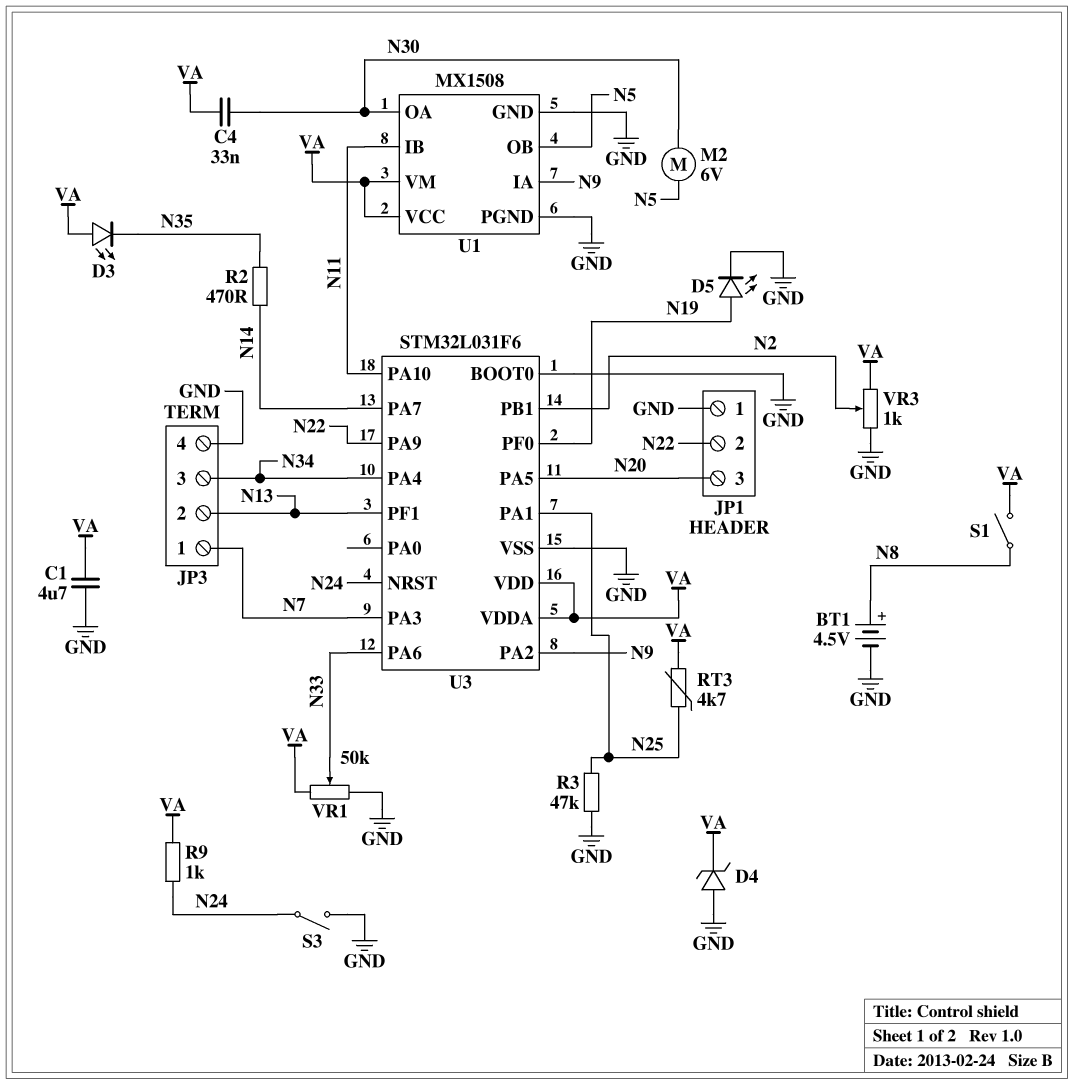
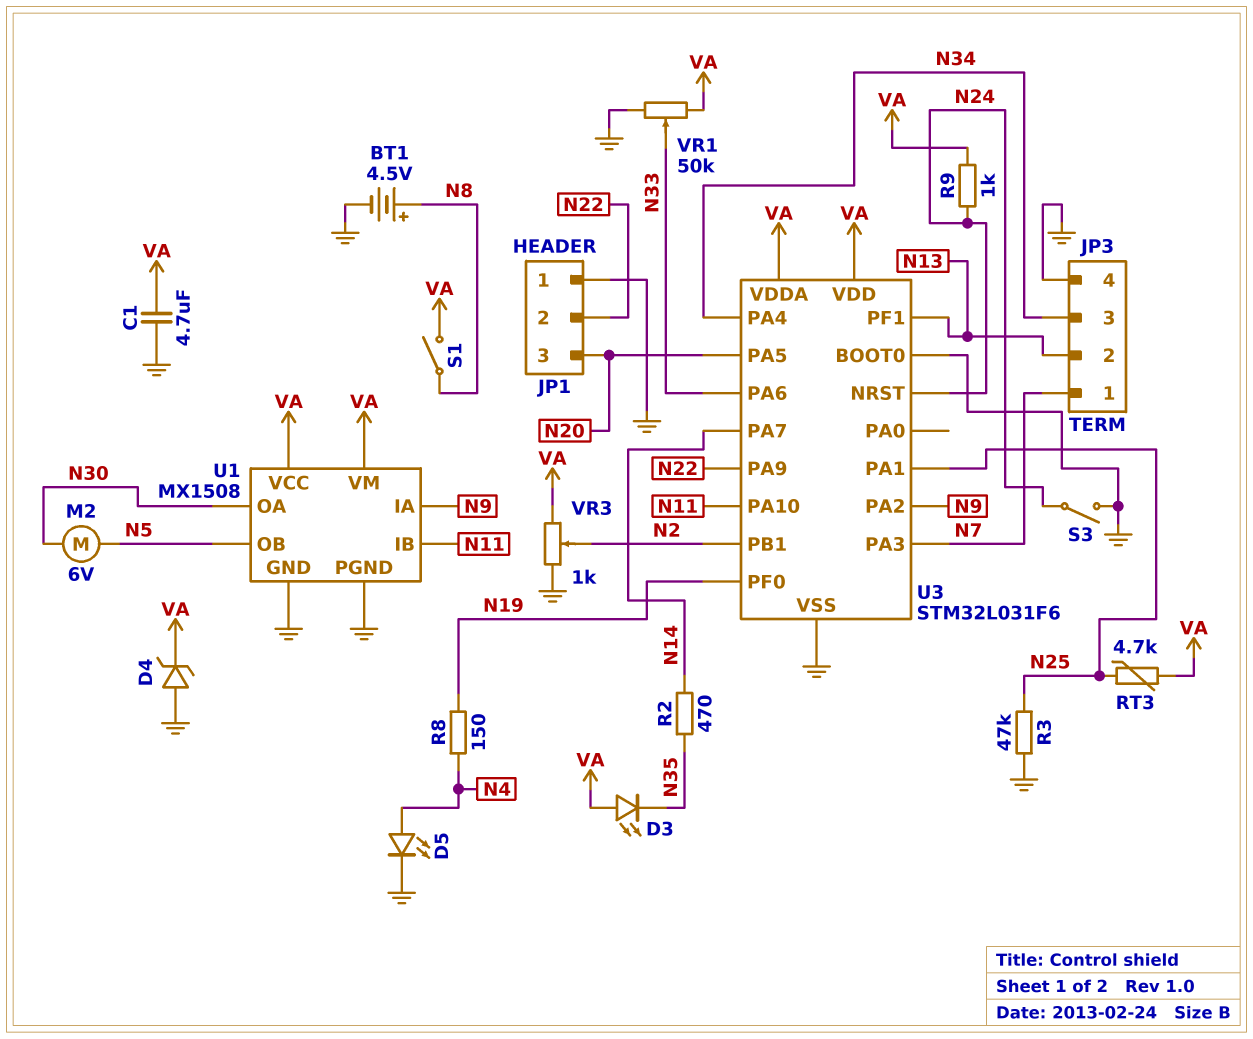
C4: 33nF (N30, VA) -> none
D5: LED (A N19, K GND) -> LED (A N4, K GND)
R8: none -> 150 (N4, N19)

